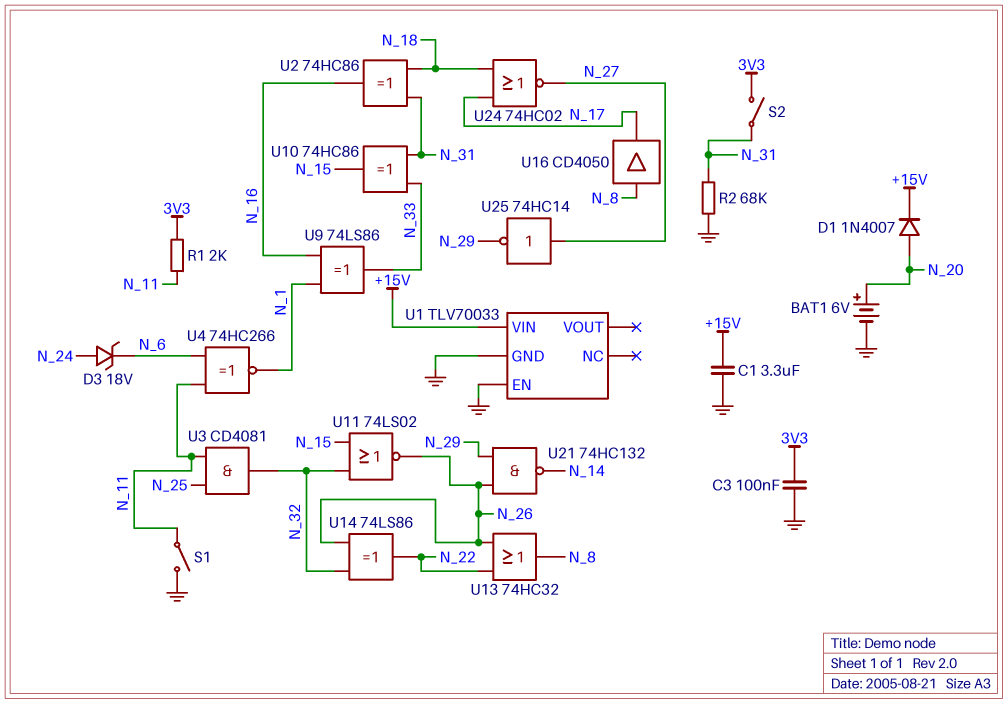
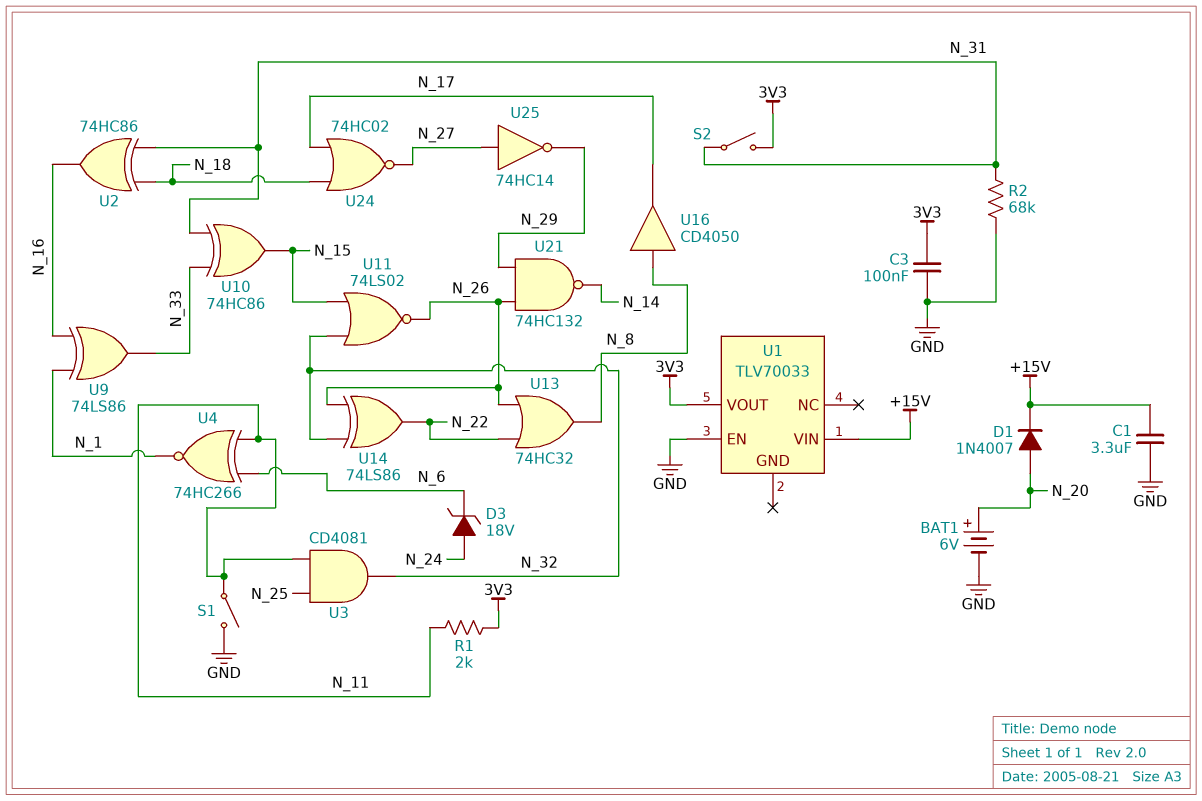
U1 pin GND: GND -> none
U1 pin VOUT: none -> 3V3

